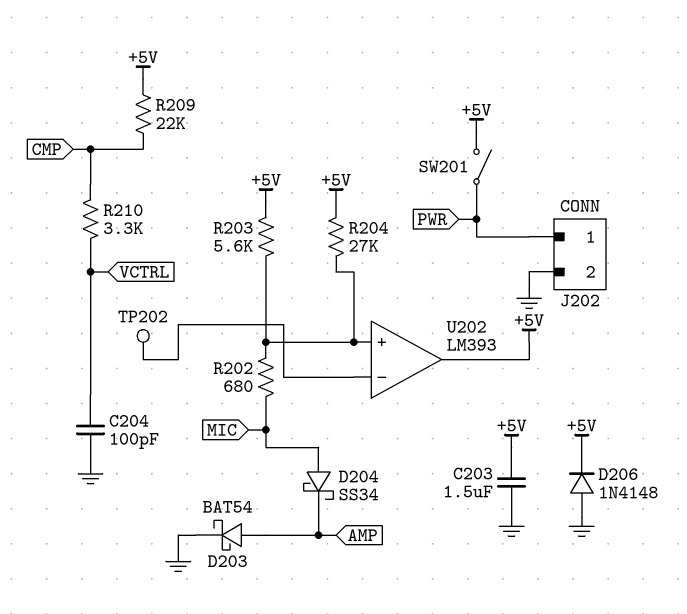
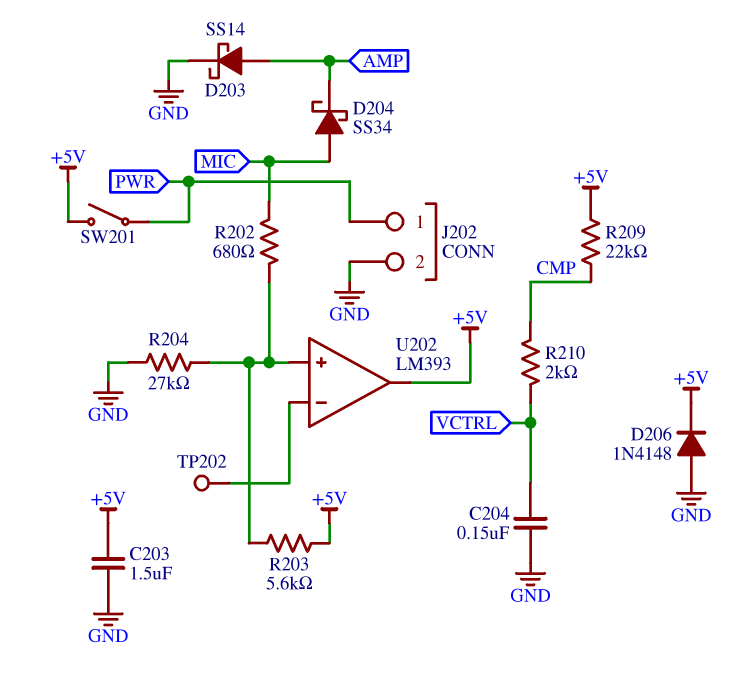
C204: 100pF (GND, VCTRL) -> 150nF (GND, VCTRL)
D203: schottky BAT54 (A AMP, K GND) -> schottky SS14 (A AMP, K GND)
R204: 27k (+5V, U202/in+) -> 27k (GND, U202/in+)
R210: 3.3k (CMP, VCTRL) -> 2k (CMP, VCTRL)

